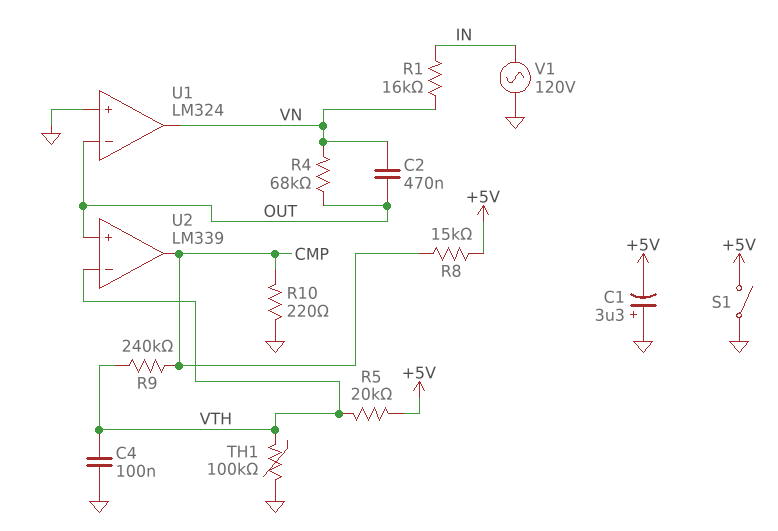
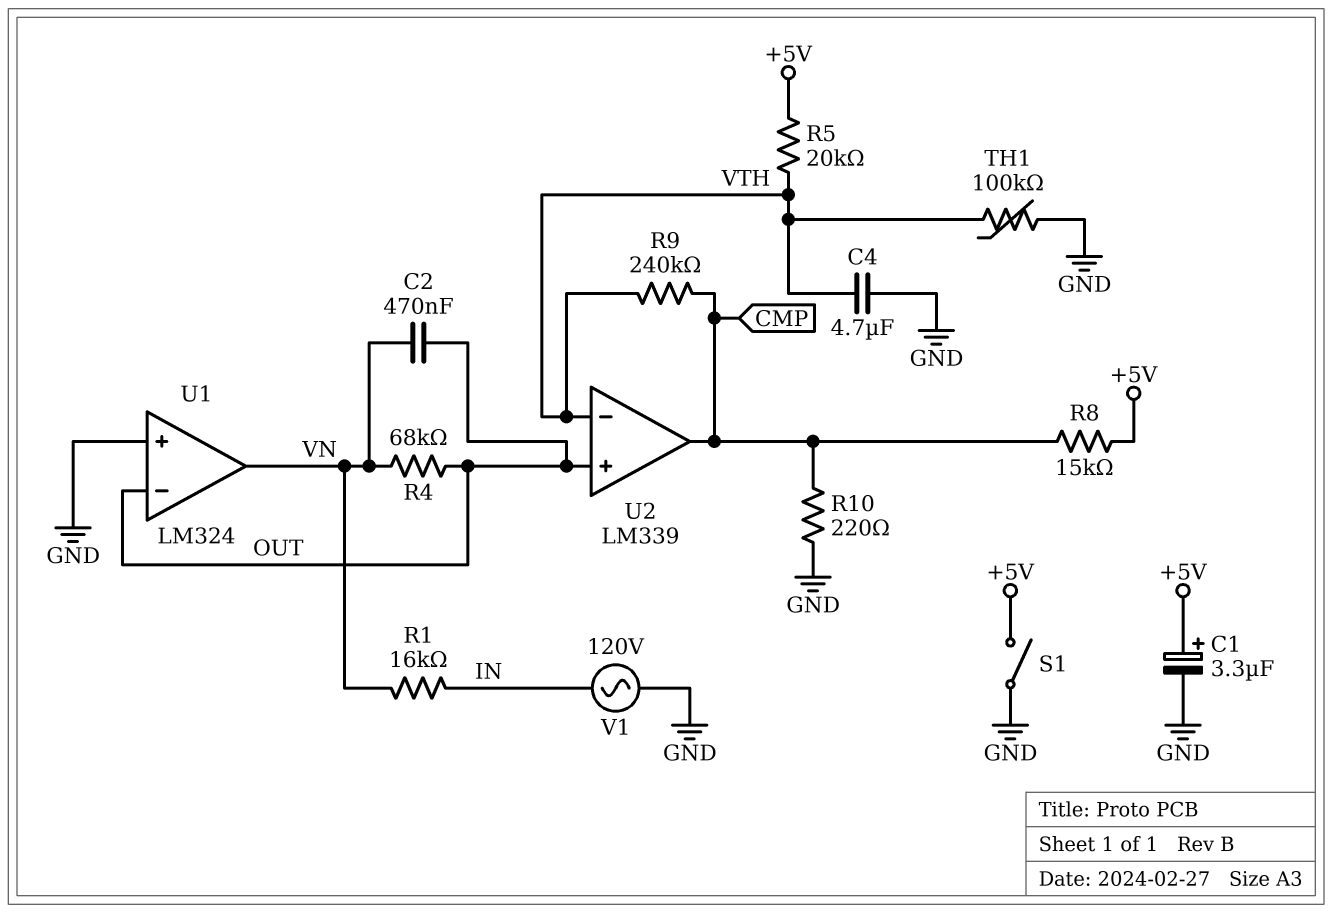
C1: 3.3uF (plus GND, minus +5V) -> 3.3uF (plus +5V, minus GND)
C4: 100nF (GND, VTH) -> 4.7uF (GND, VTH)

